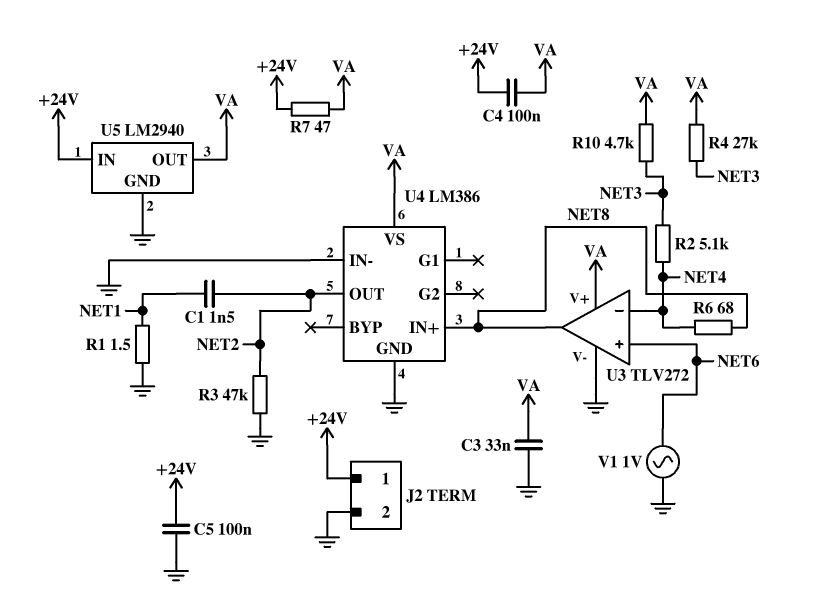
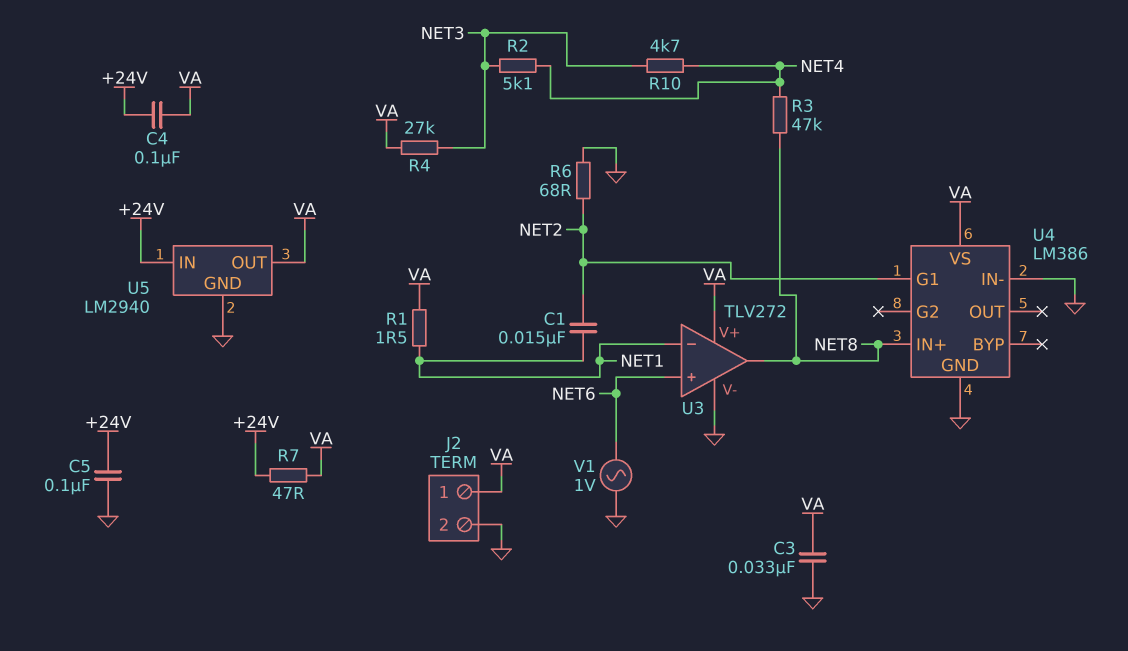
C1: 1.5nF (NET1, NET2) -> 15nF (NET1, NET2)
J2 pin 1: +24V -> VA
R1: 1.5 (GND, NET1) -> 1.5 (NET1, VA)
R3: 47k (GND, NET2) -> 47k (NET4, NET8)
R6: 68 (NET4, NET8) -> 68 (GND, NET2)
R10: 4.7k (NET3, VA) -> 4.7k (NET3, NET4)
U3 pin in-: NET4 -> NET1
U4 pin G1: none -> NET2
U4 pin OUT: NET2 -> none

